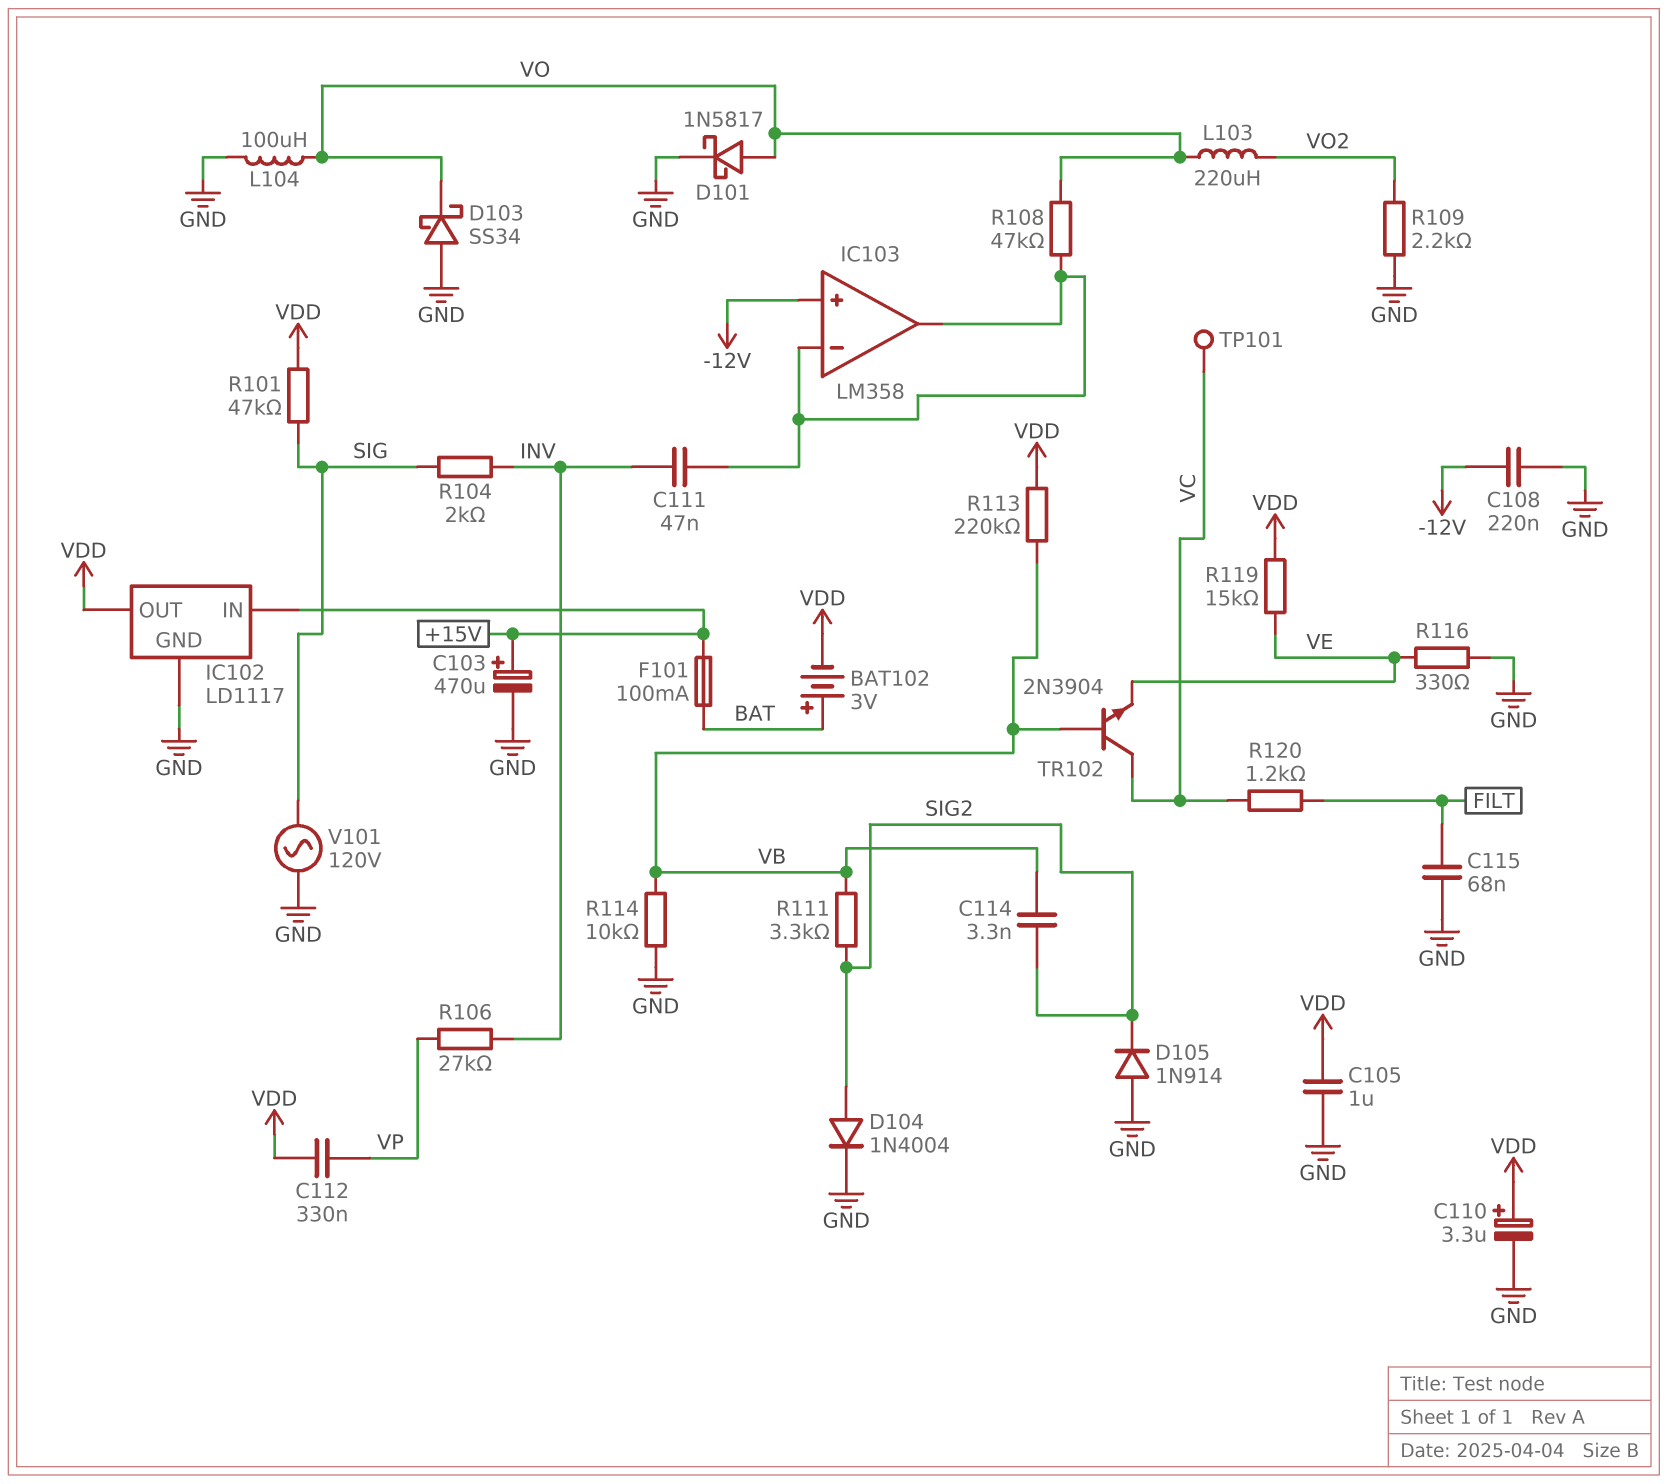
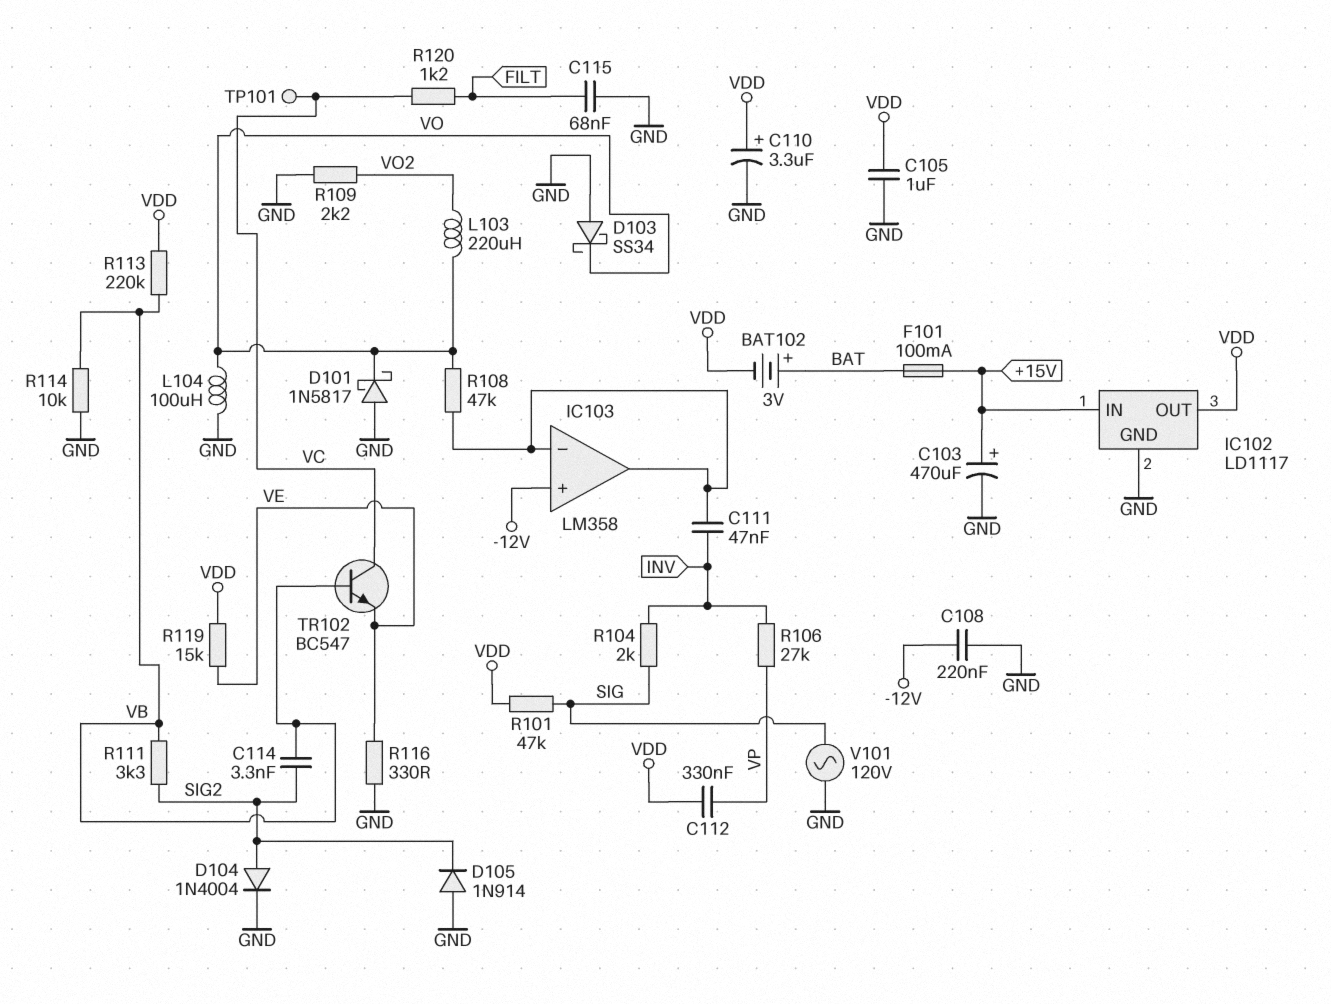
D101: schottky 1N5817 (A VO, K GND) -> schottky 1N5817 (A GND, K VO)
TR102: NPN 2N3904 (B VB, C VC, E VE) -> NPN BC547 (B VB, C VC, E VE)

